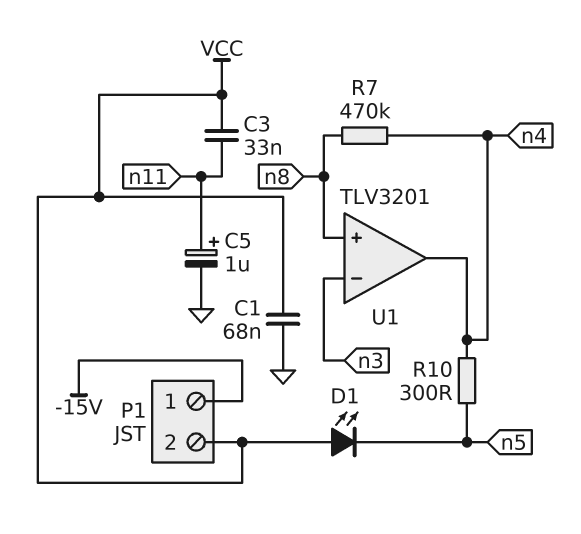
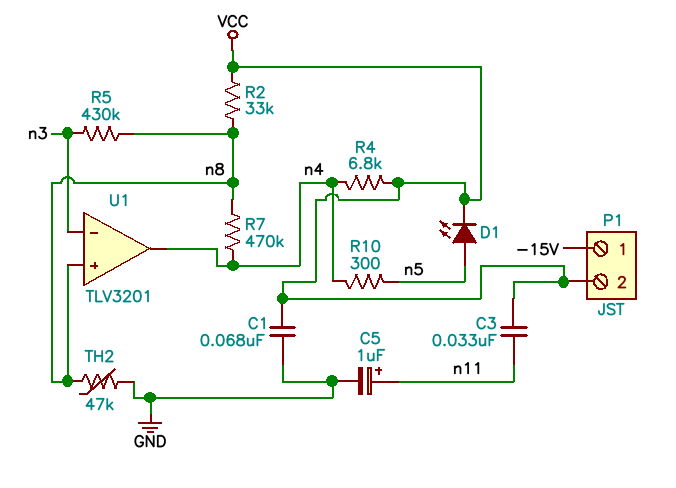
D1: LED (A VCC, K n5) -> LED (A n5, K VCC)
R2: none -> 33k (VCC, n8)
R4: none -> 6.8k (VCC, n4)
R5: none -> 430k (n3, n8)
TH2: none -> 47k (GND, n8)

